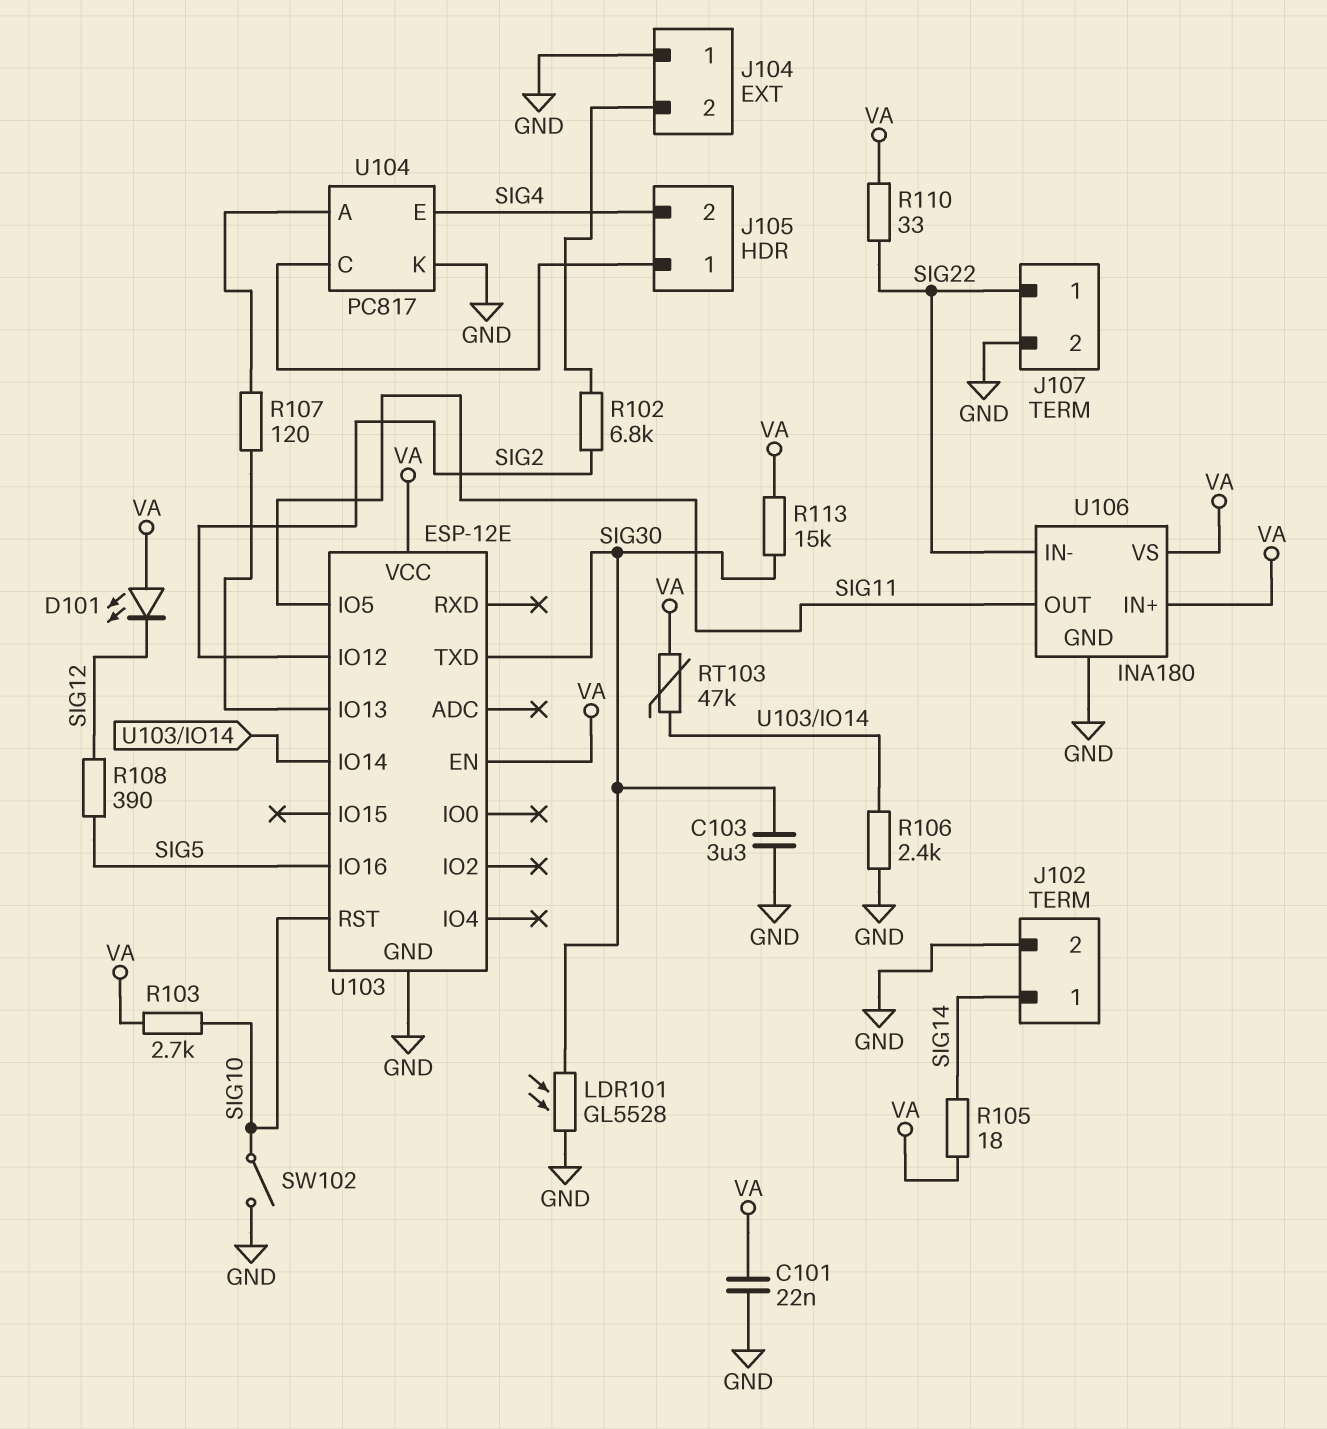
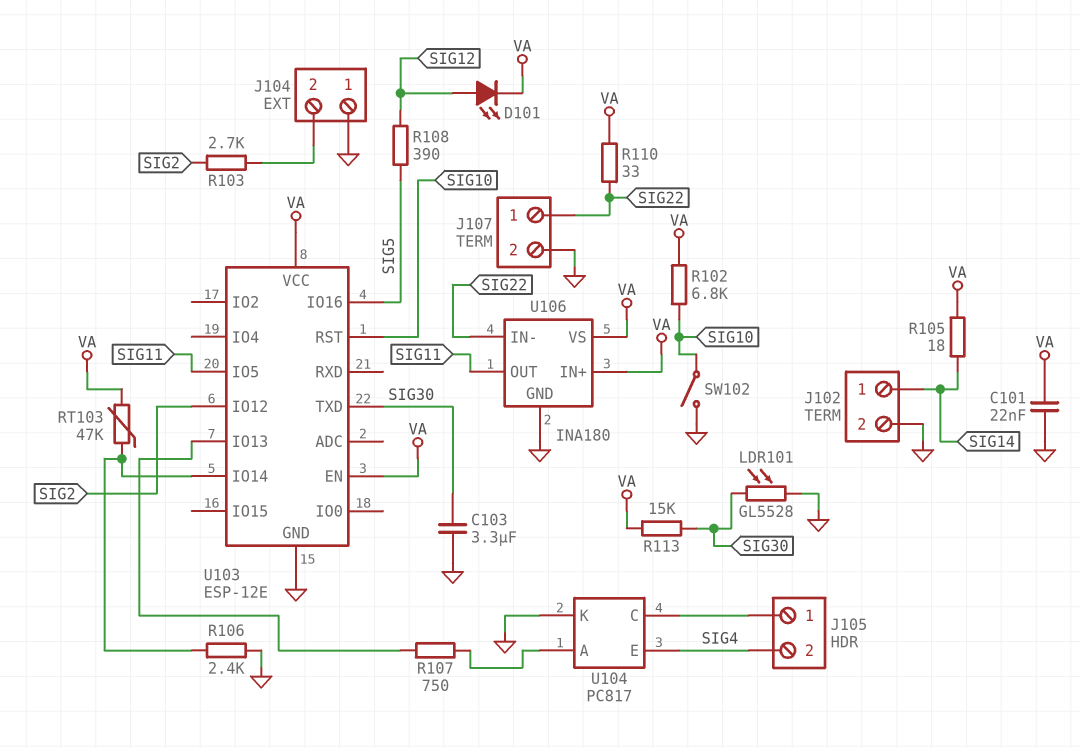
D101: LED (A VA, K SIG12) -> LED (A SIG12, K VA)
R102: 6.8k (J104/2, SIG2) -> 6.8k (SIG10, VA)
R103: 2.7k (SIG10, VA) -> 2.7k (J104/2, SIG2)
R107: 120 (U103/IO13, U104/A) -> 750 (U103/IO13, U104/A)

